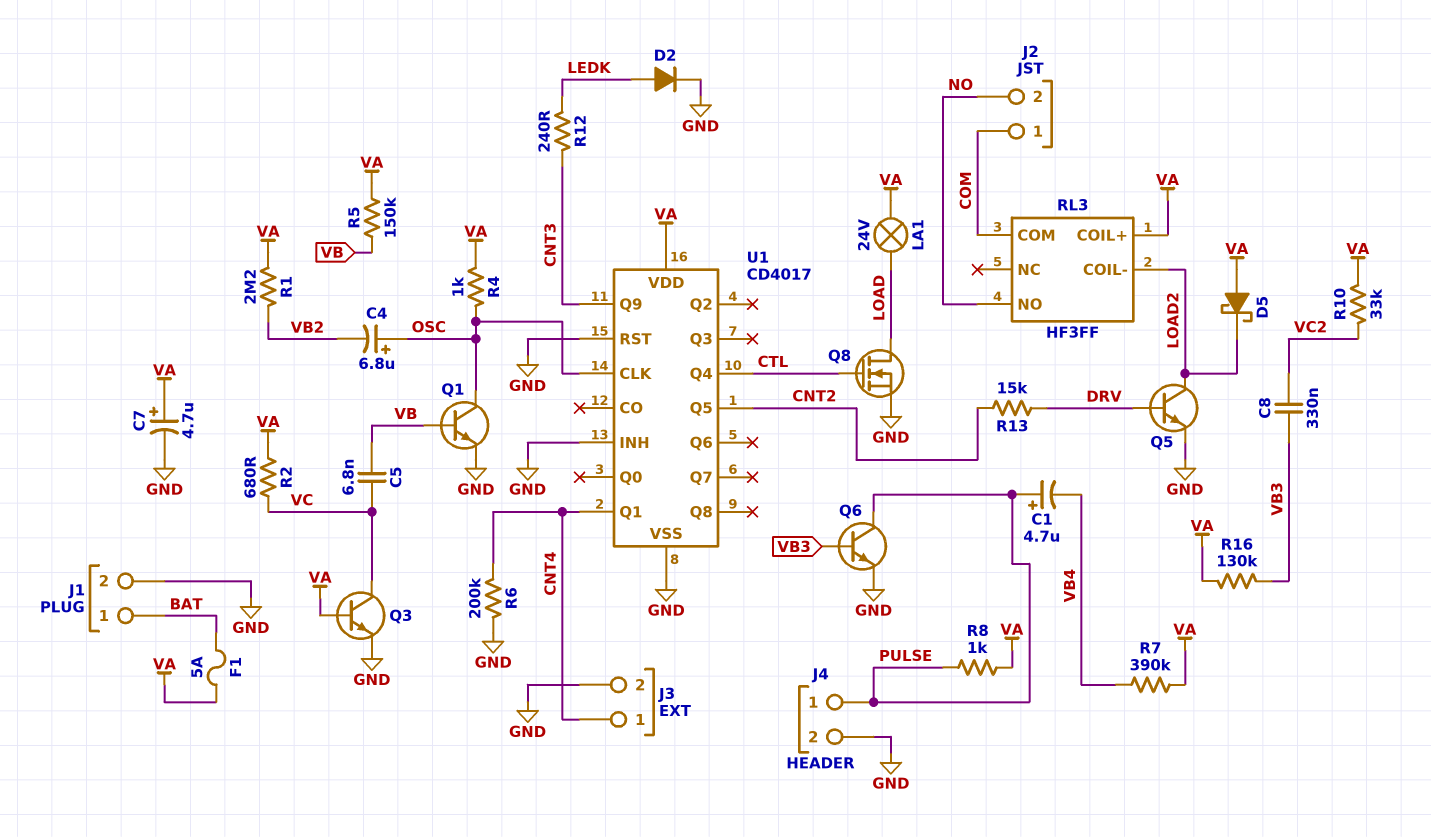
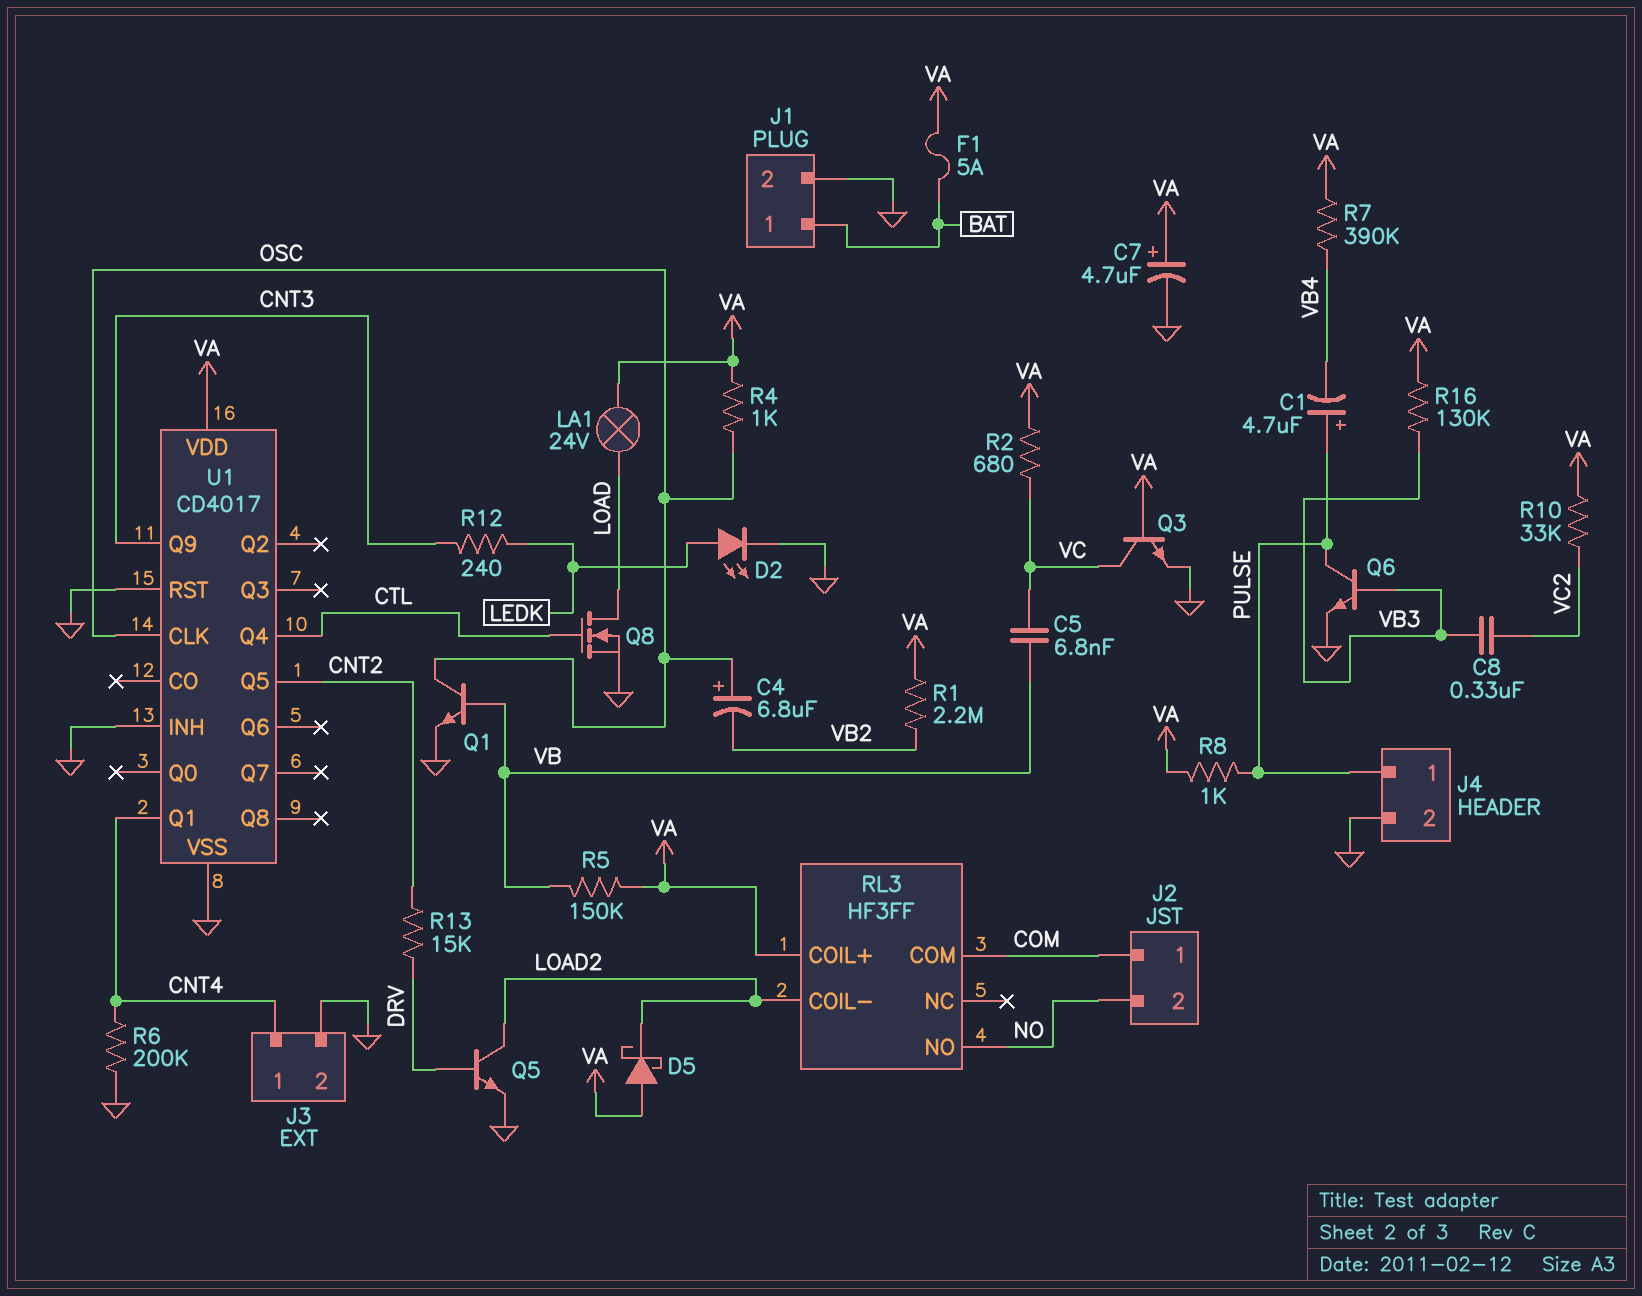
D2: diode (A LEDK, K GND) -> LED (A LEDK, K GND)

